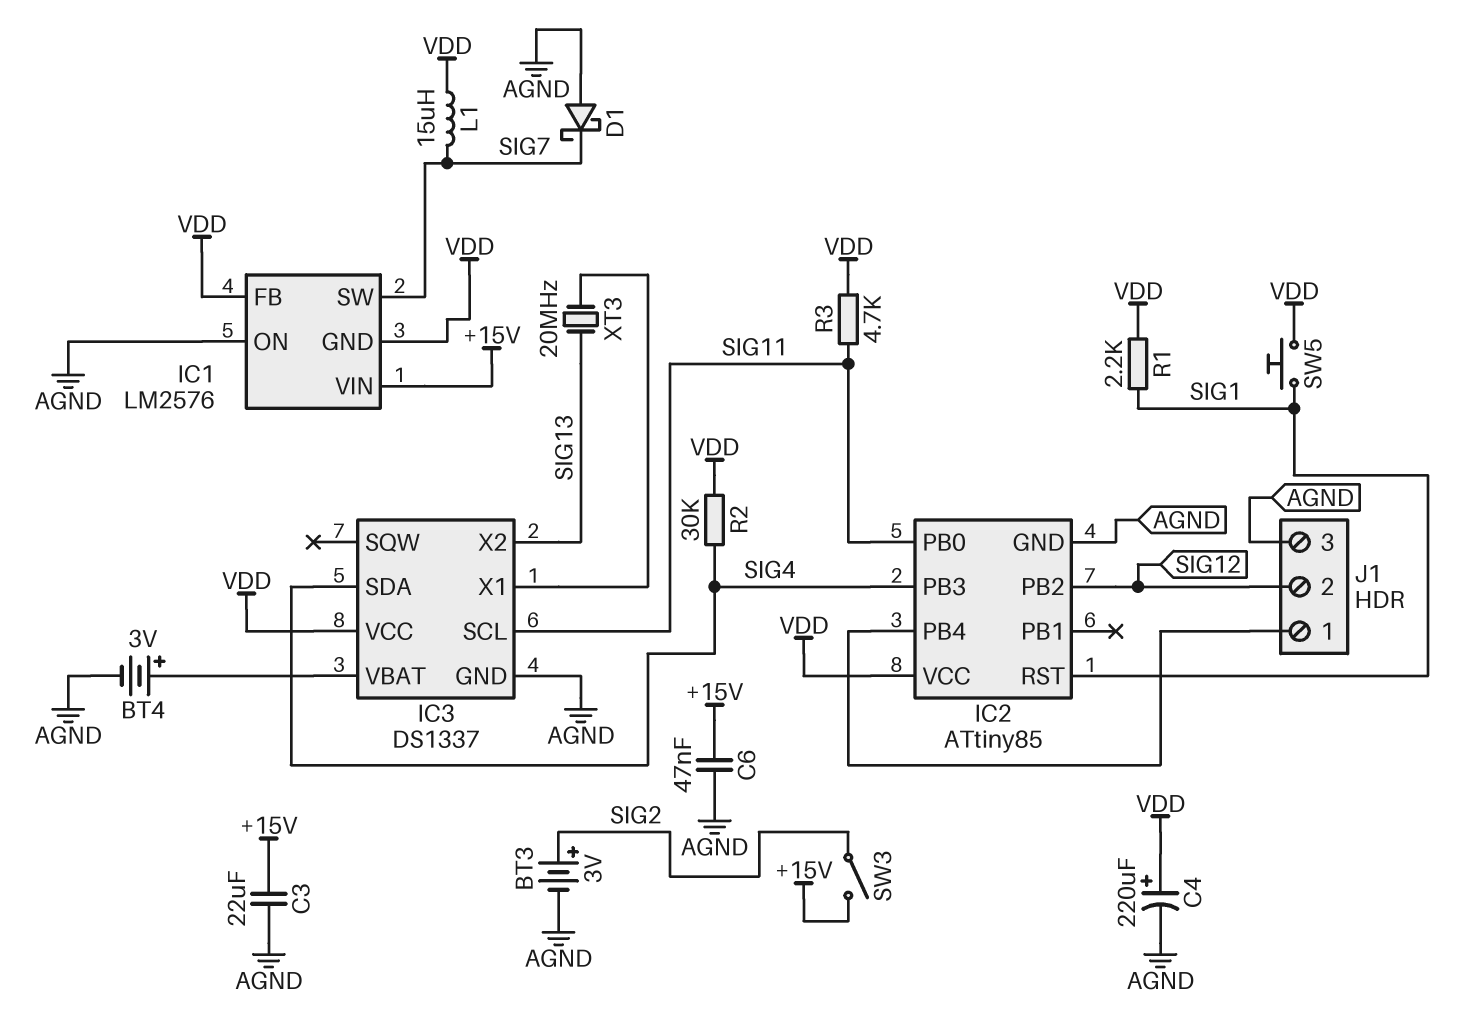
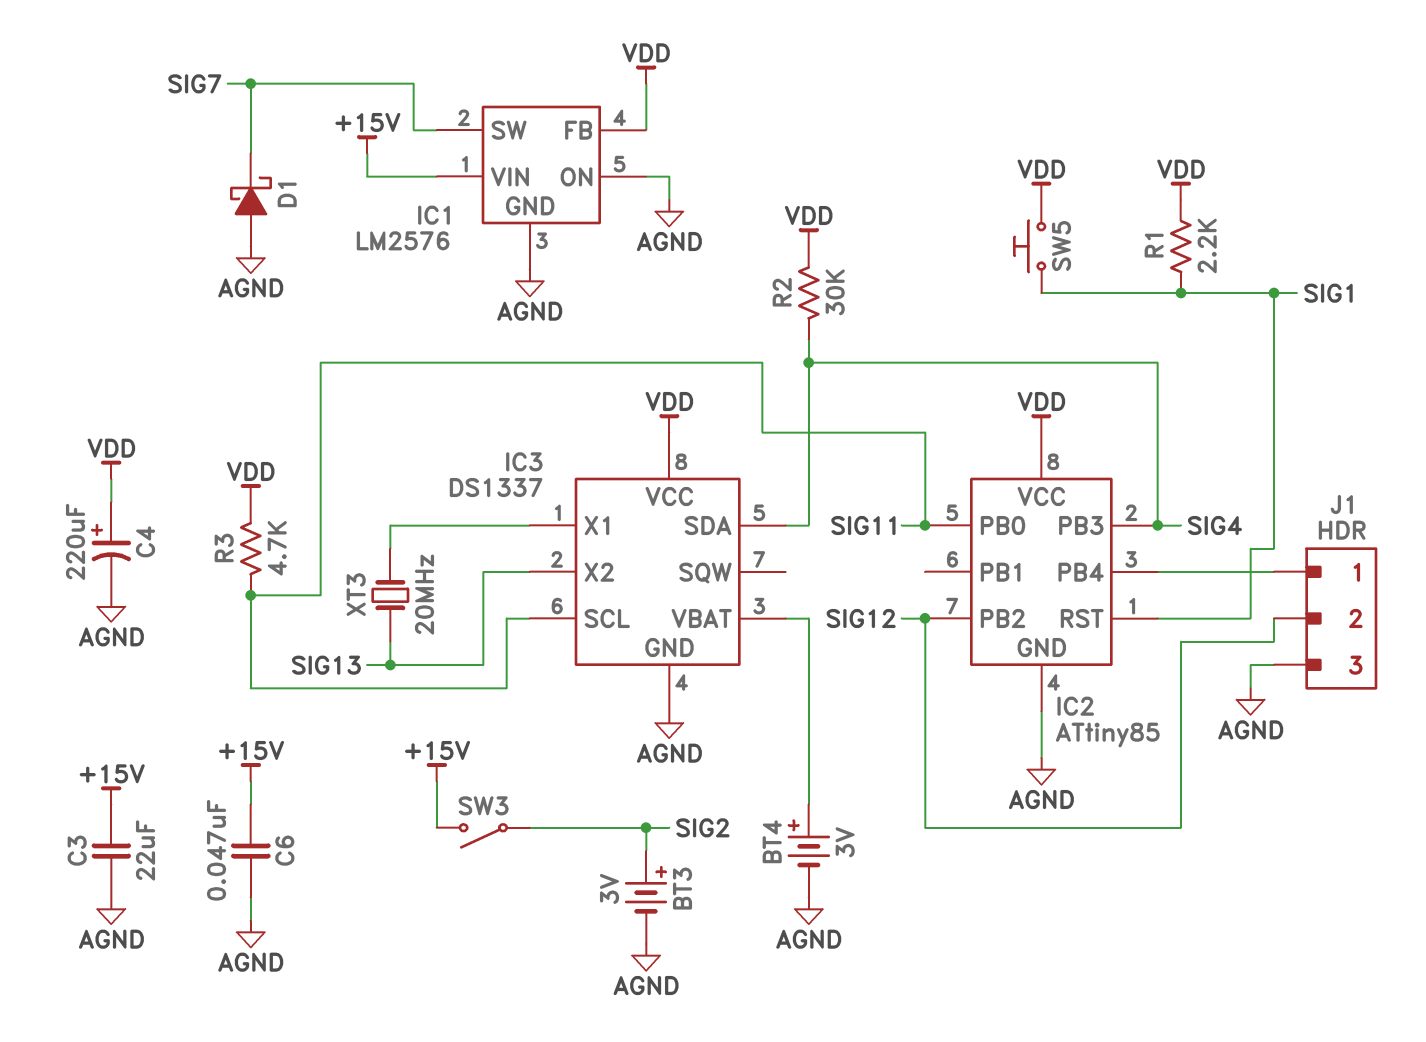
IC1 pin GND: VDD -> AGND
L1: 15uH (SIG7, VDD) -> none

